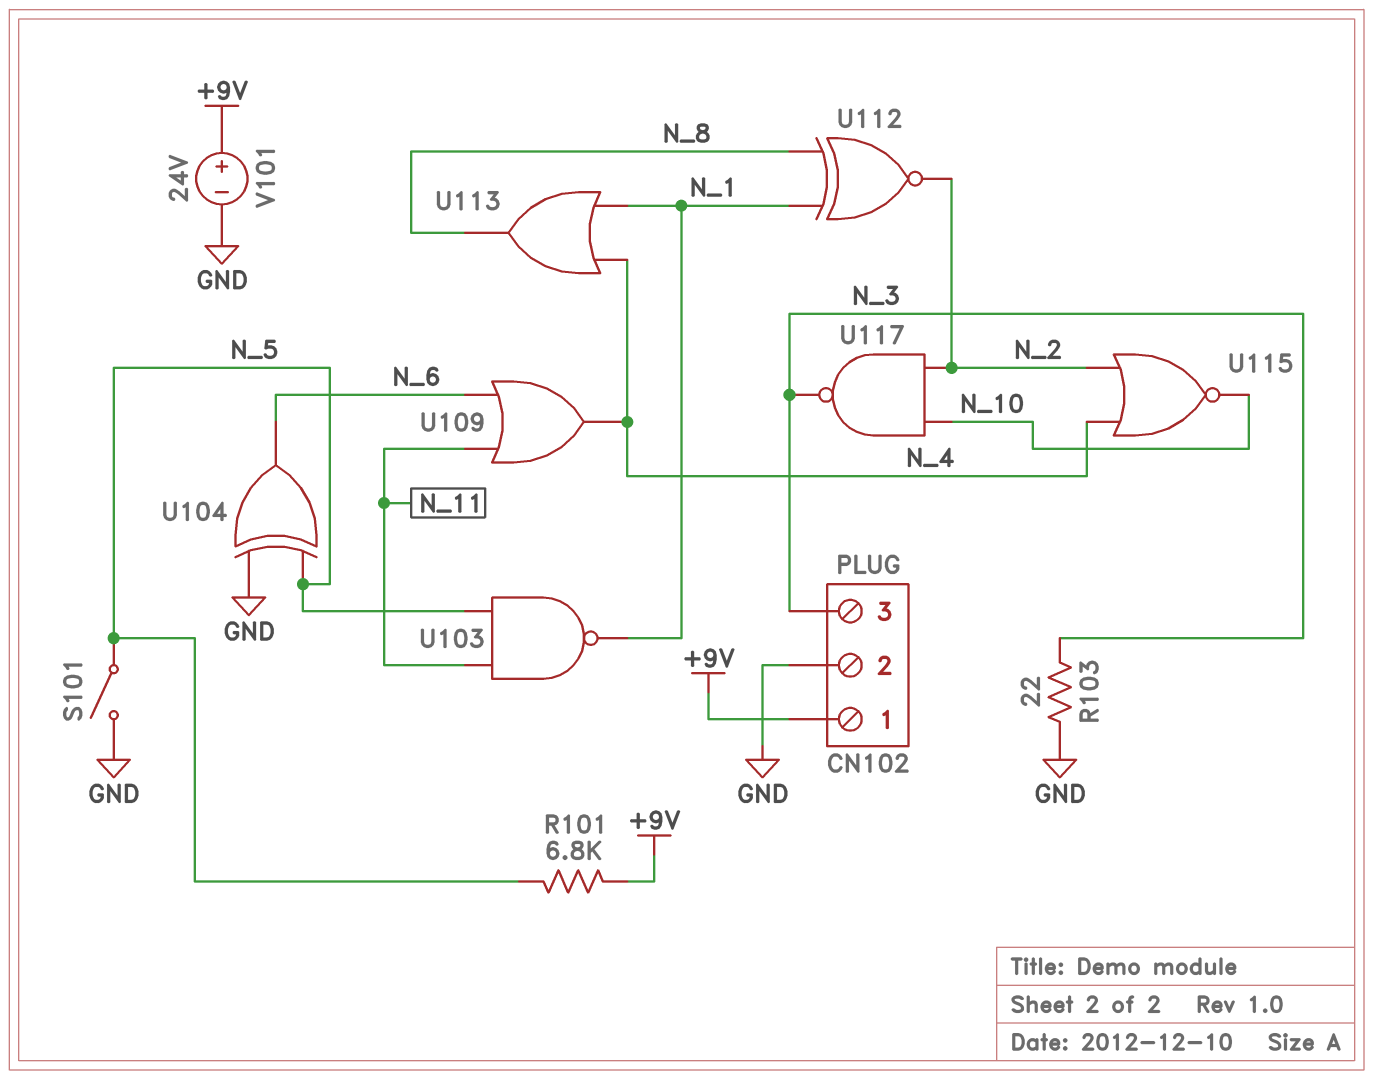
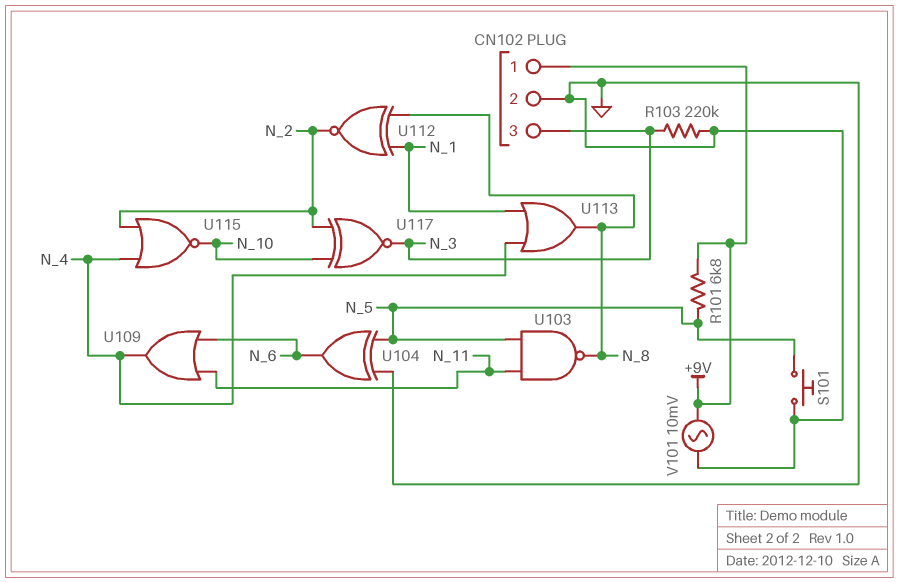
R103: 22 (GND, N_3) -> 220k (GND, N_3)
S101: switch (GND, N_5) -> button (GND, N_5)
U103: NAND (in N_5, in N_11, out N_1) -> NAND (in N_5, in N_11, out N_8)
U117: NAND (in N_2, in N_10, out N_3) -> XNOR (in N_2, in N_10, out N_3)
V101: 24V (plus +9V, minus GND) -> AC 10mV (+9V, GND)

